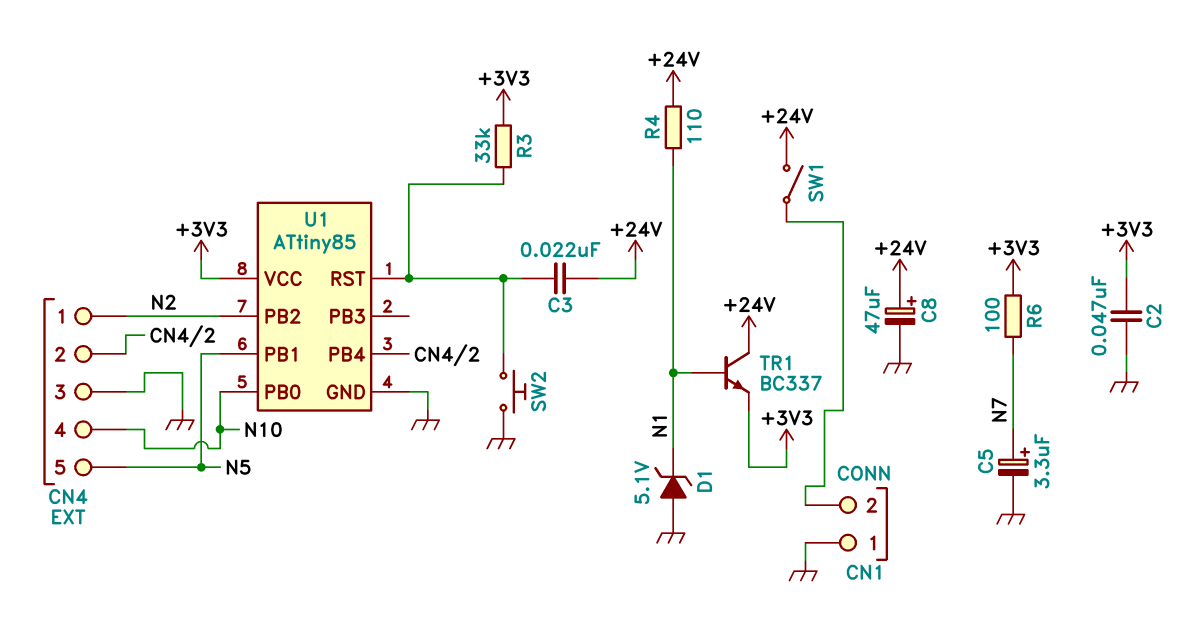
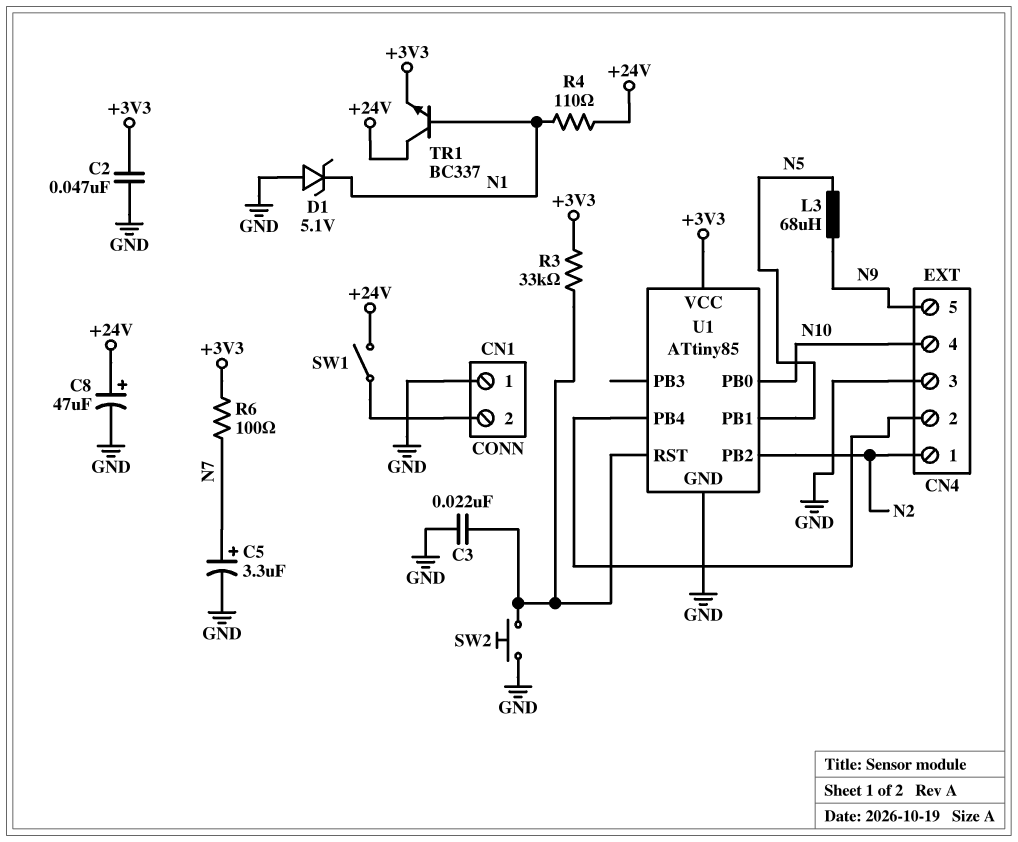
C3: 22nF (+24V, U1/RST) -> 22nF (GND, U1/RST)
CN4 pin 5: N5 -> N9
L3: none -> 68uH (N5, N9)

